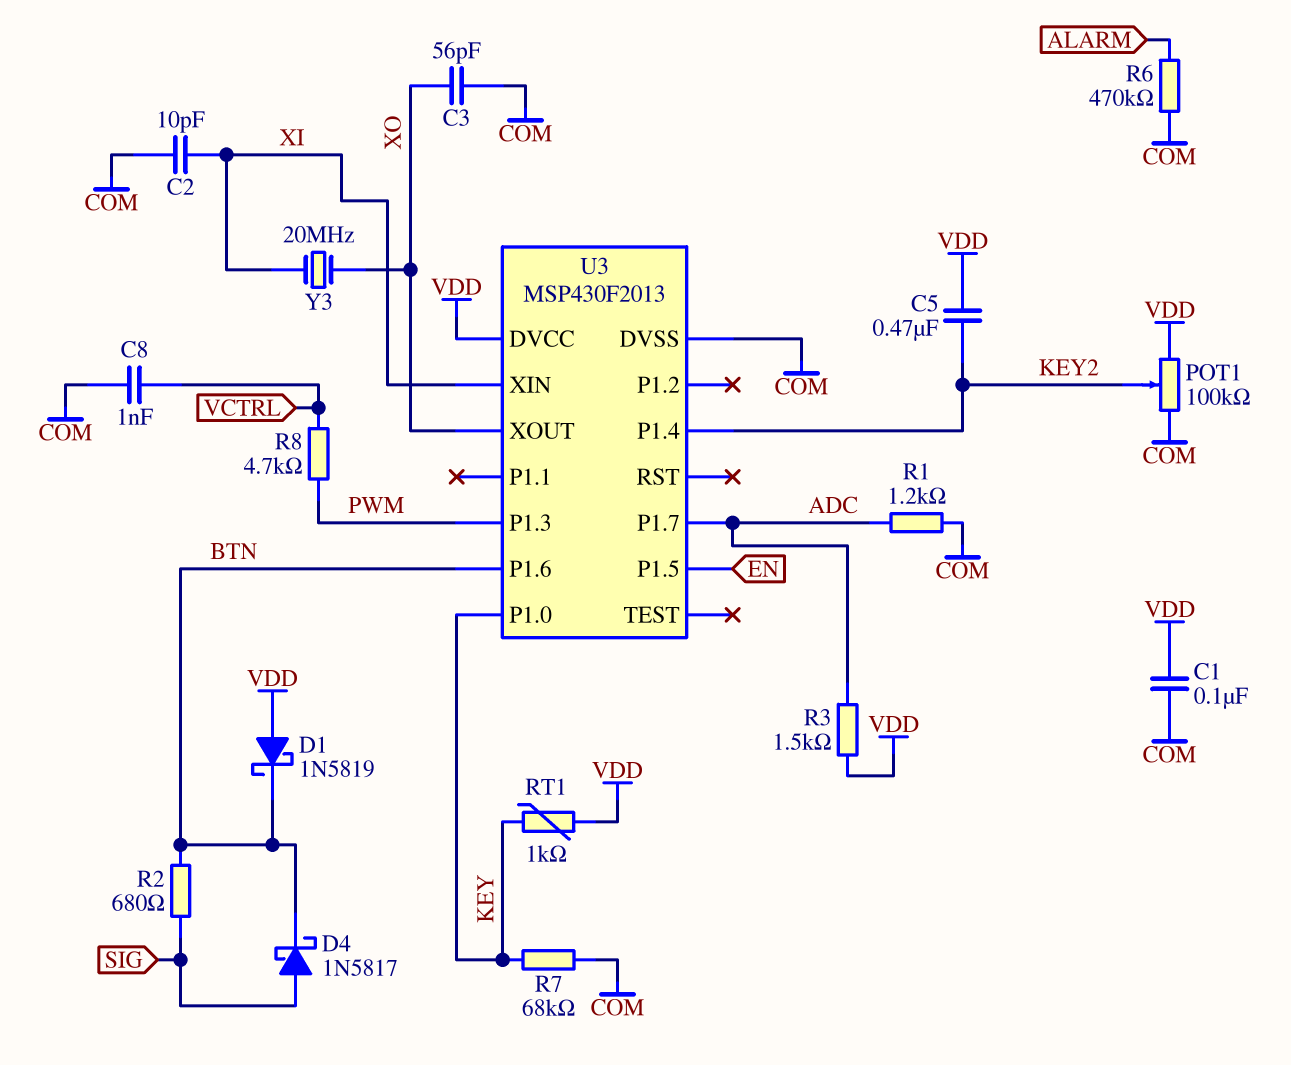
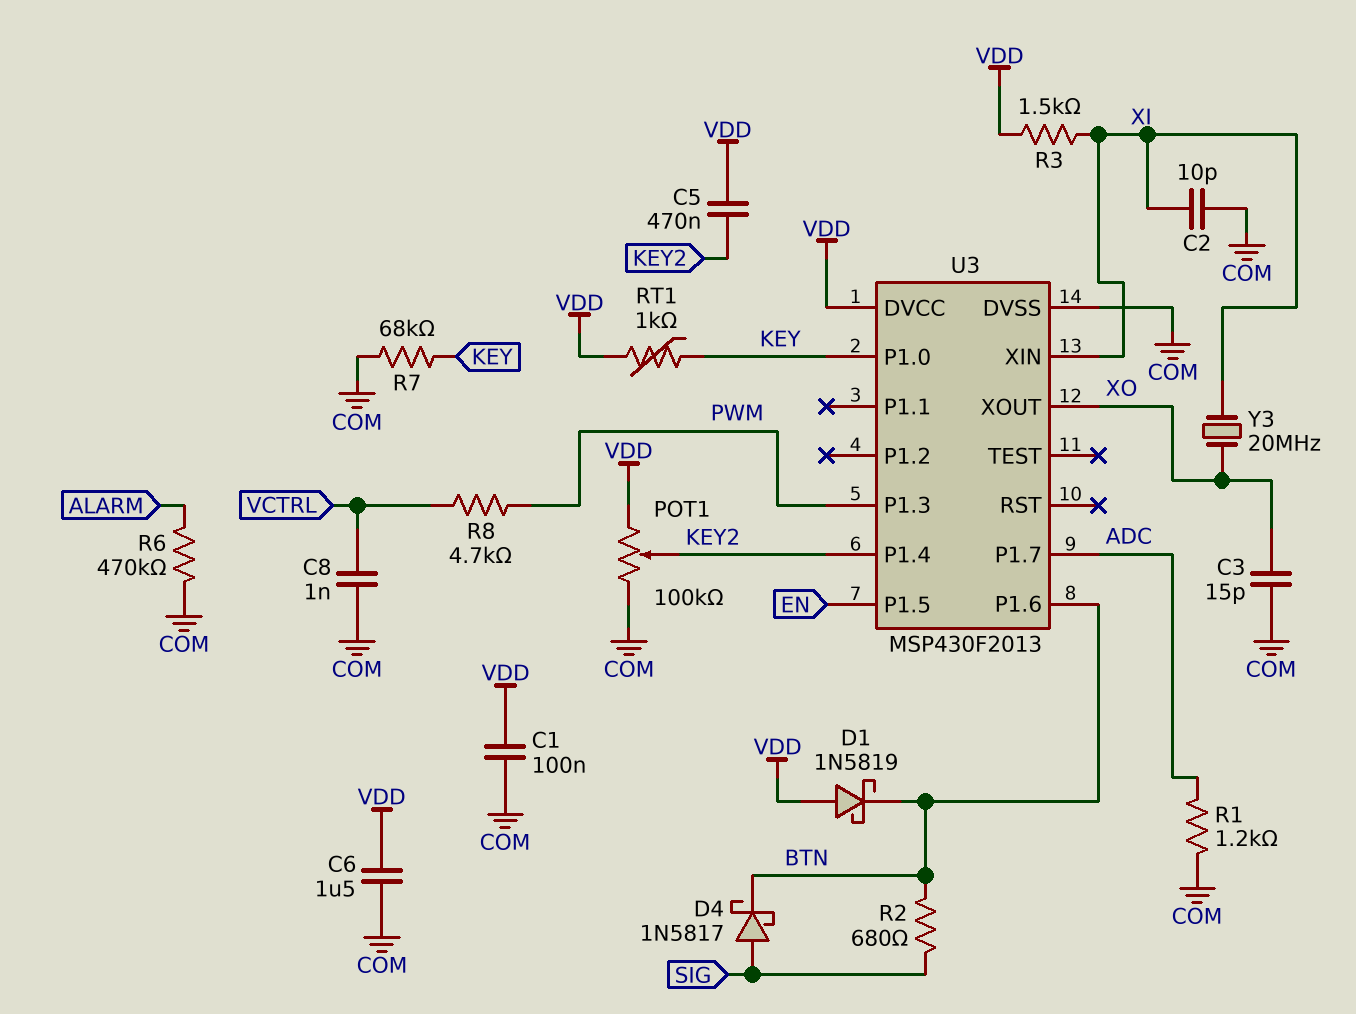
C3: 56pF (COM, XO) -> 15pF (COM, XO)
C6: none -> 1.5uF (COM, VDD)
R3: 1.5k (ADC, VDD) -> 1.5k (VDD, XI)

